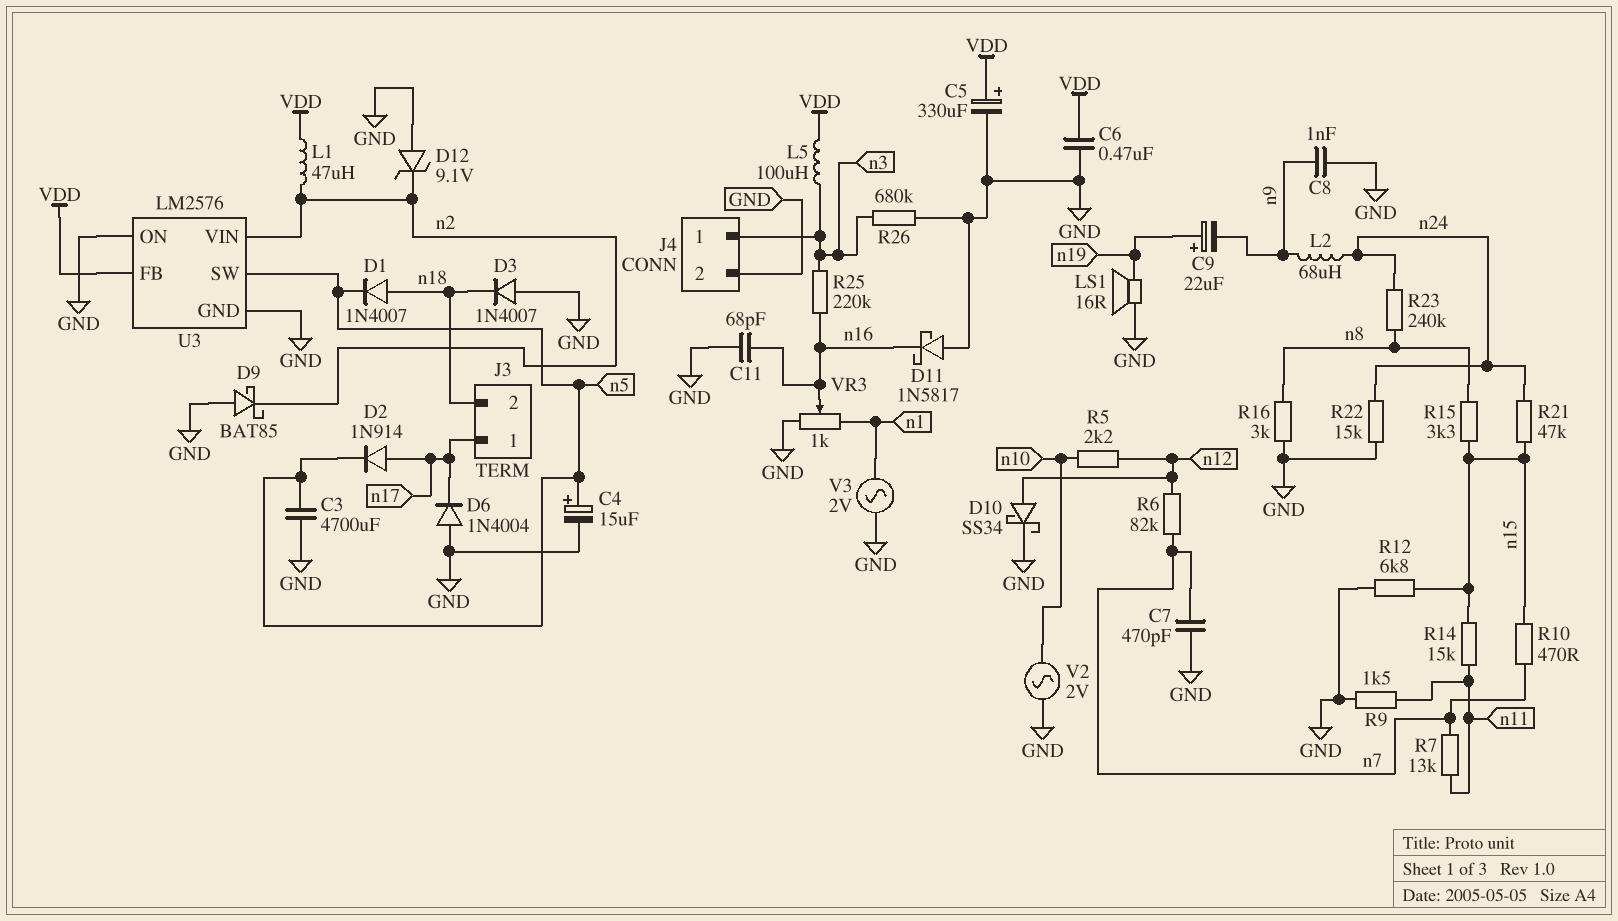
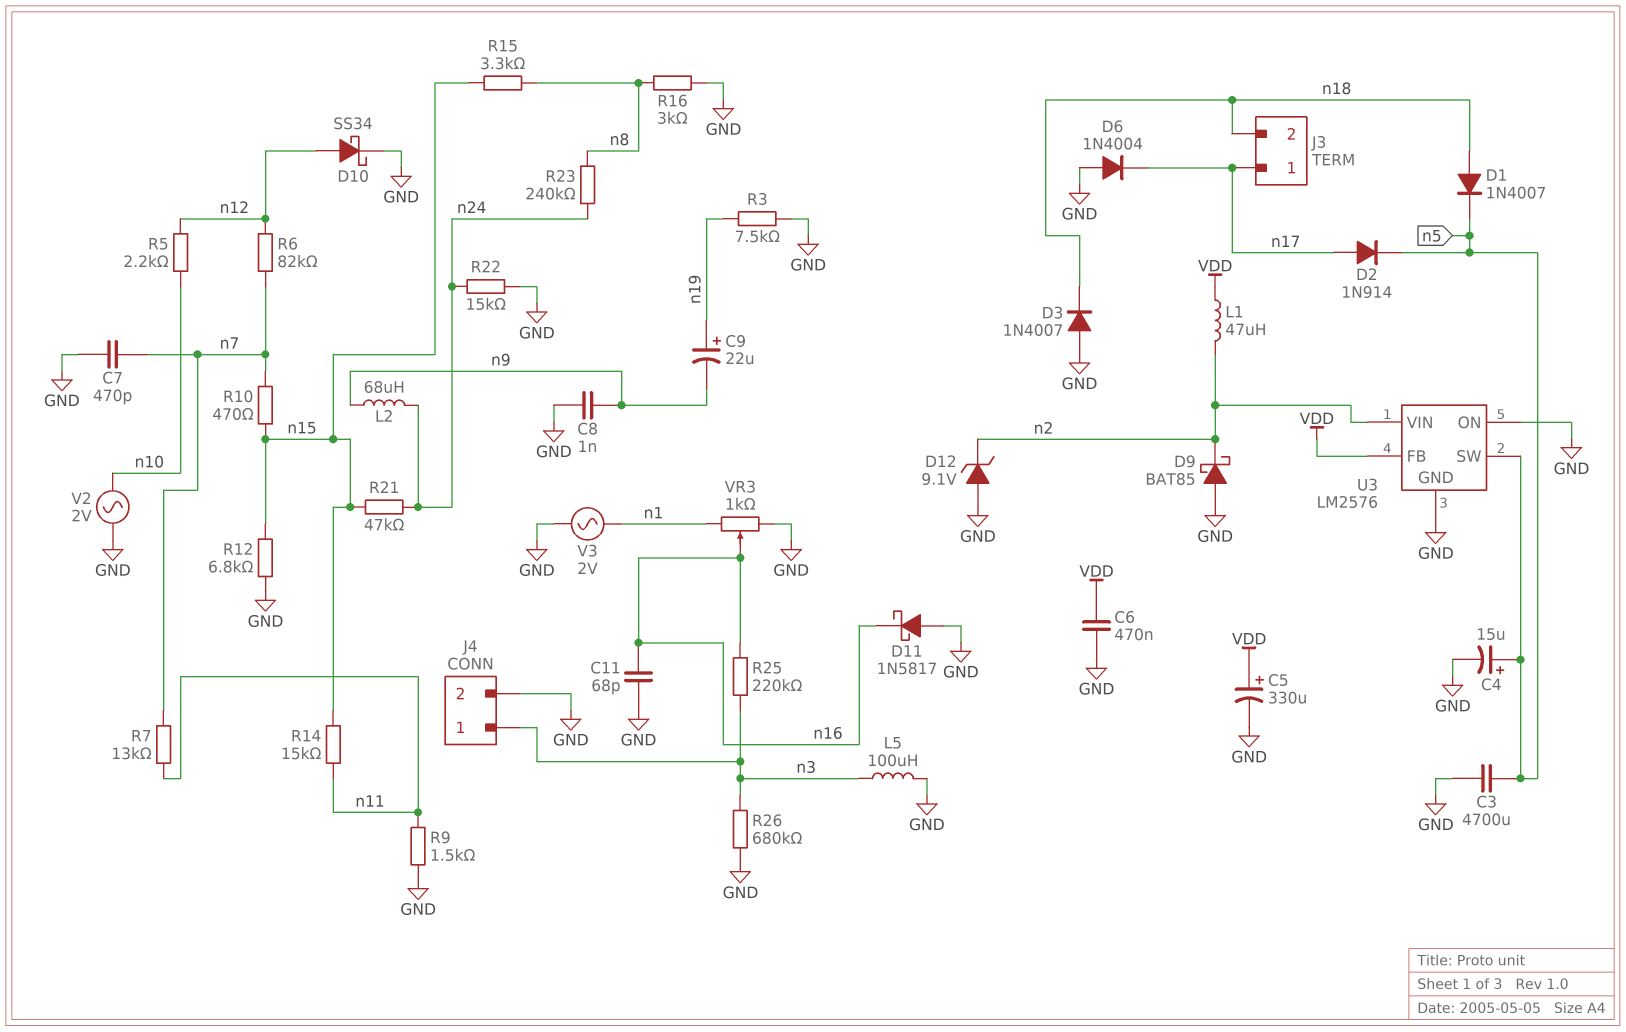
L5: 100uH (VDD, n3) -> 100uH (GND, n3)
LS1: speaker 16R (GND, n19) -> none
R3: none -> 7.5k (GND, n19)

